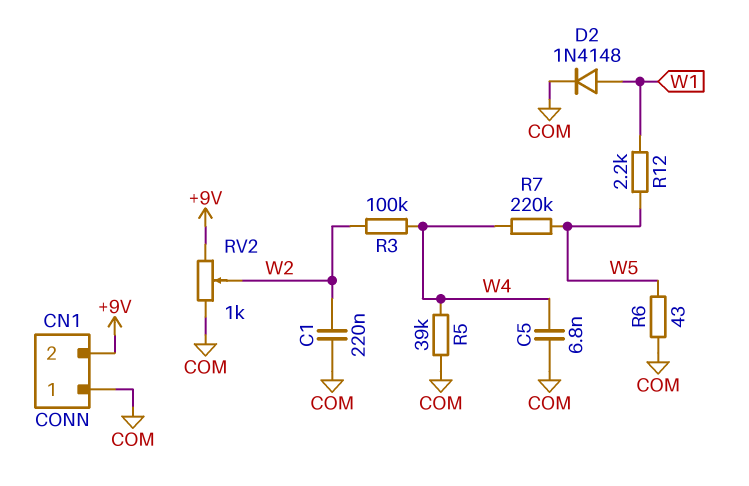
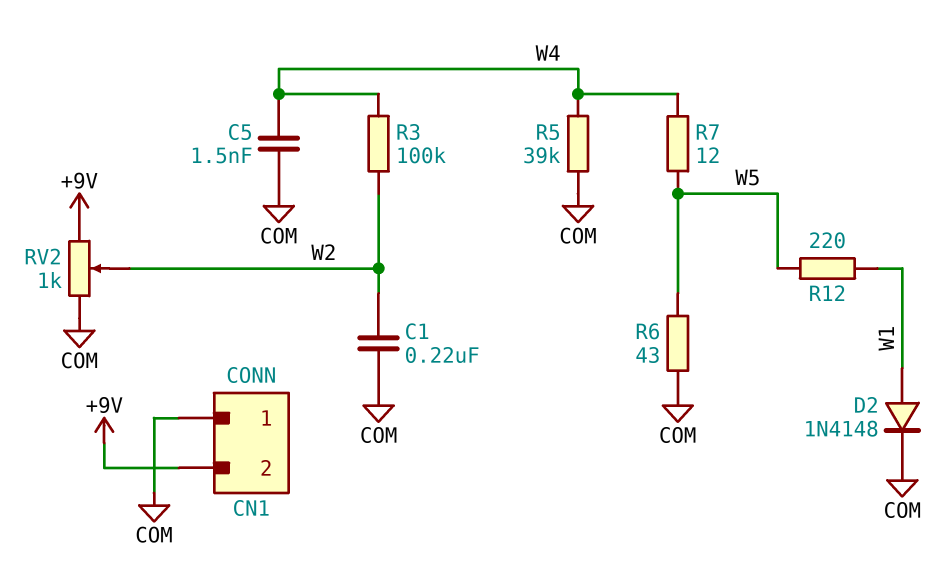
C5: 6.8nF (COM, W4) -> 1.5nF (COM, W4)
R7: 220k (W4, W5) -> 12 (W4, W5)
R12: 2.2k (W1, W5) -> 220 (W1, W5)

